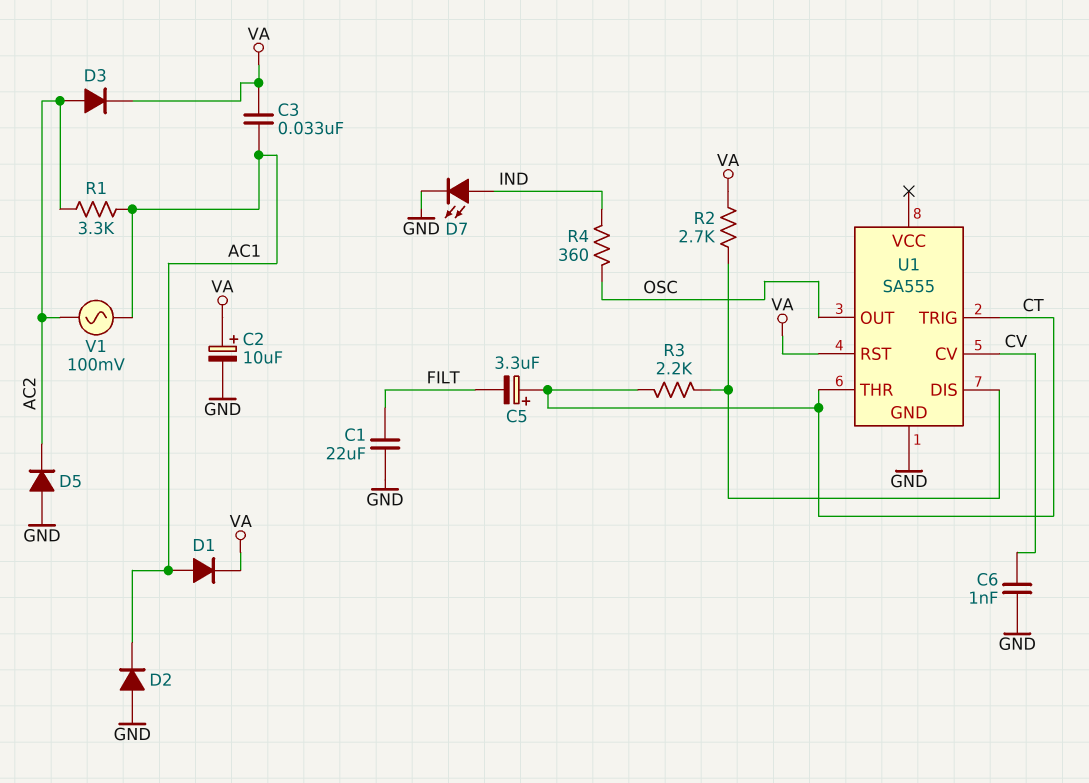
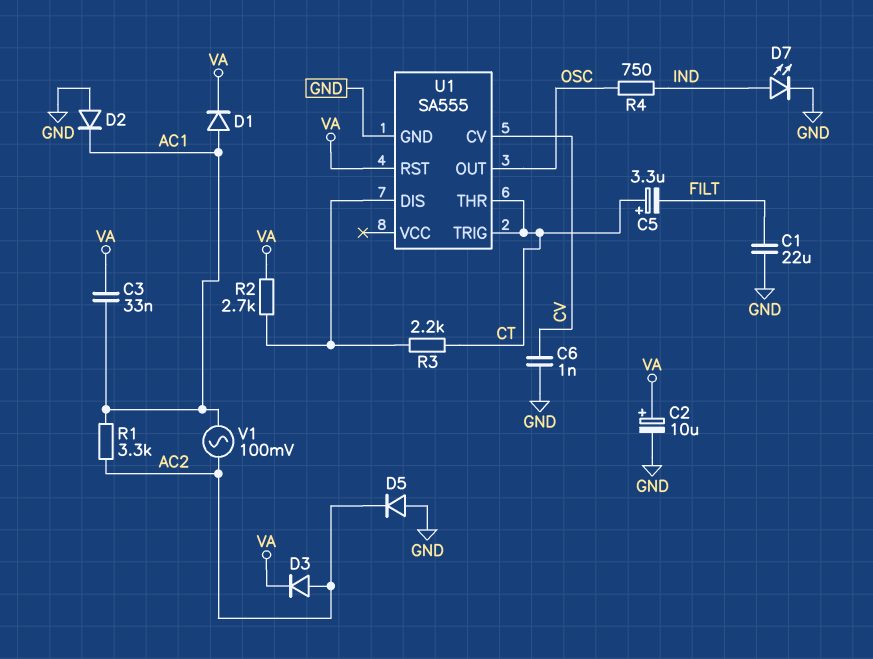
R4: 360 (IND, OSC) -> 750 (IND, OSC)

